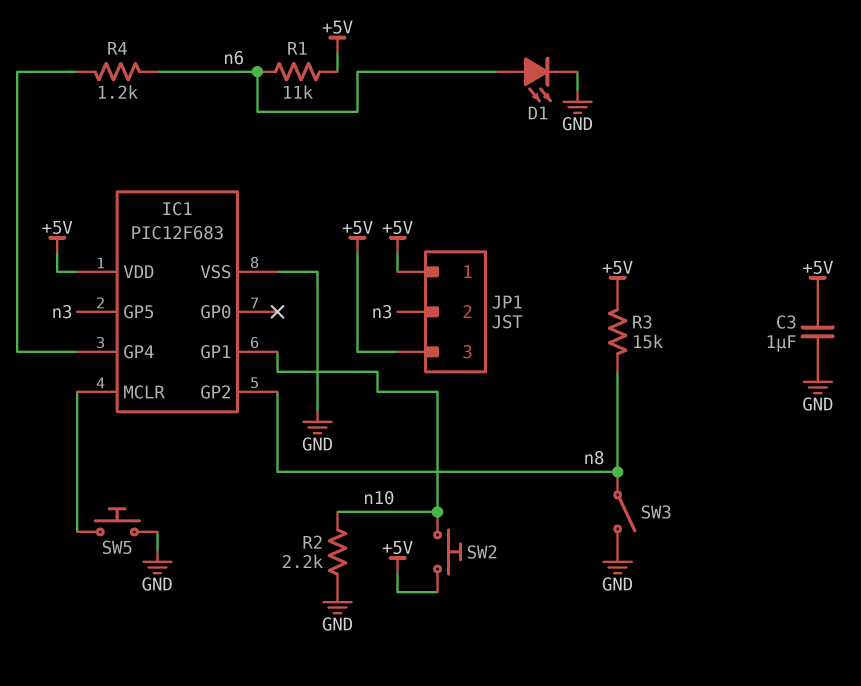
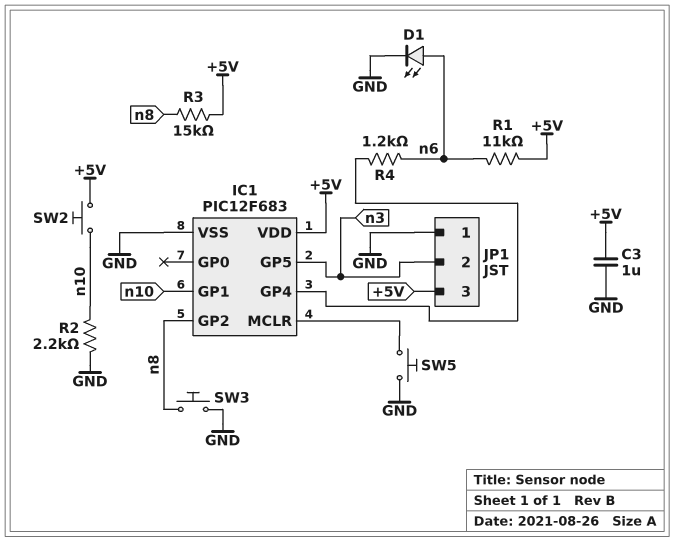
JP1 pin 1: +5V -> GND
SW3: switch (GND, n8) -> button (GND, n8)

